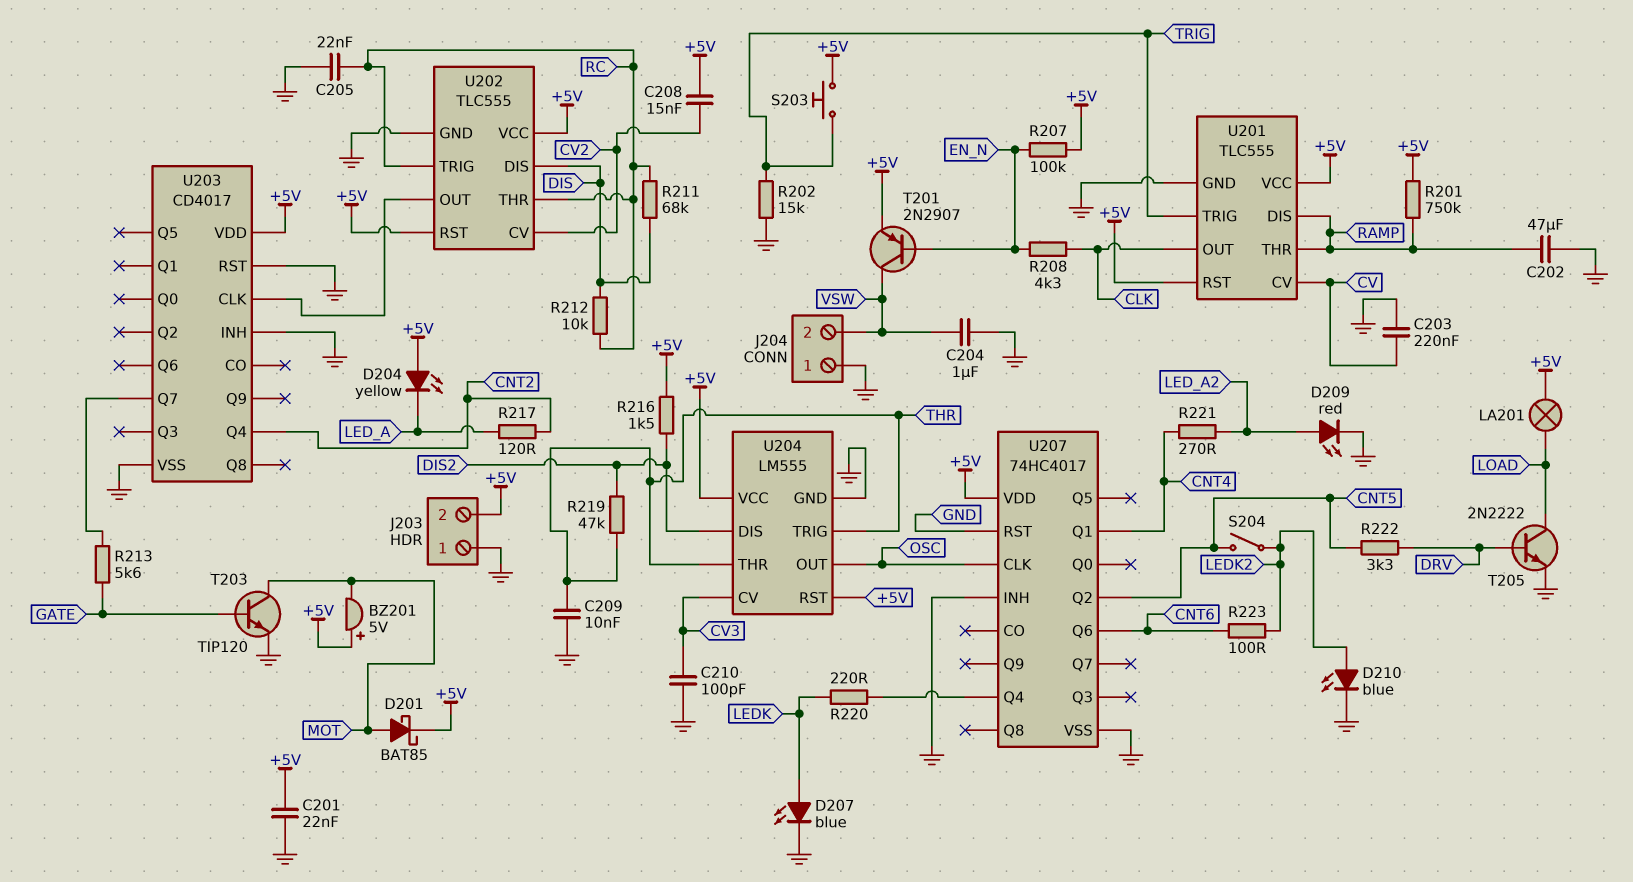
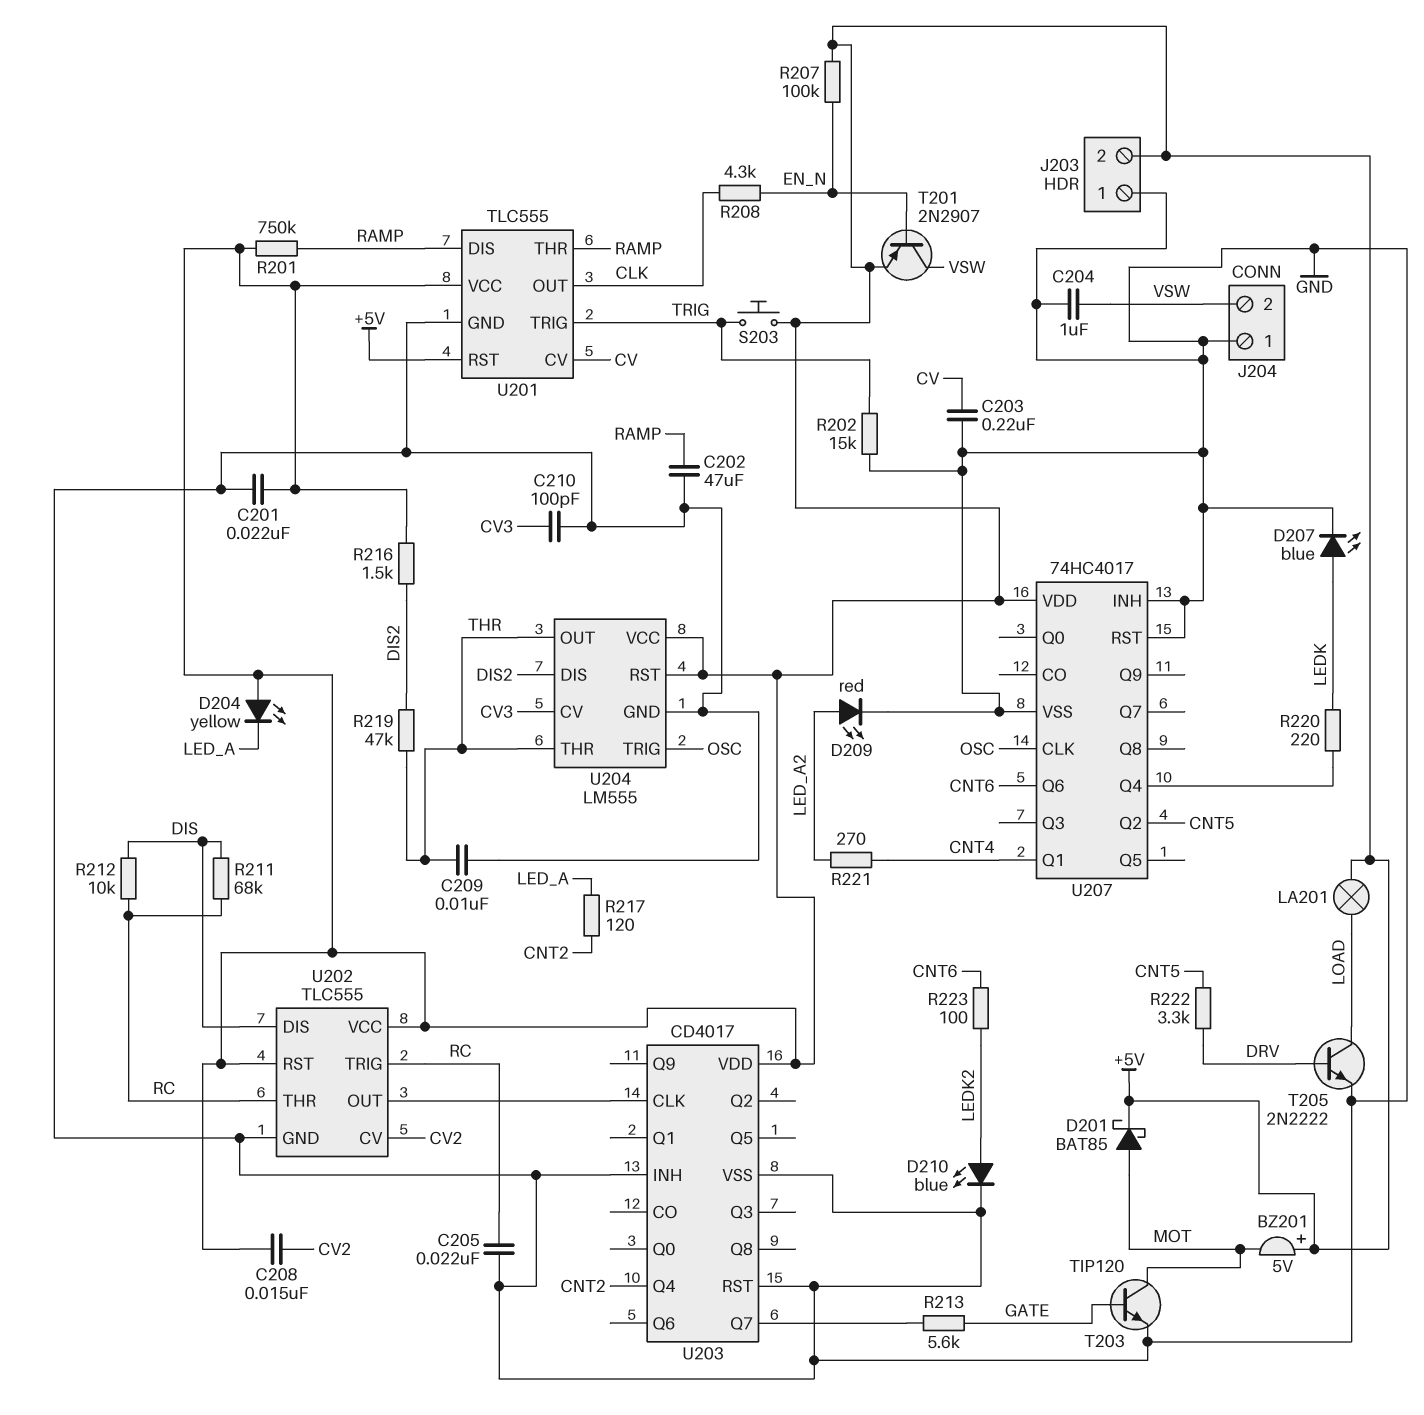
S204: switch (CNT5, LEDK2) -> none
U204 pin OUT: OSC -> THR
U204 pin TRIG: THR -> OSC

